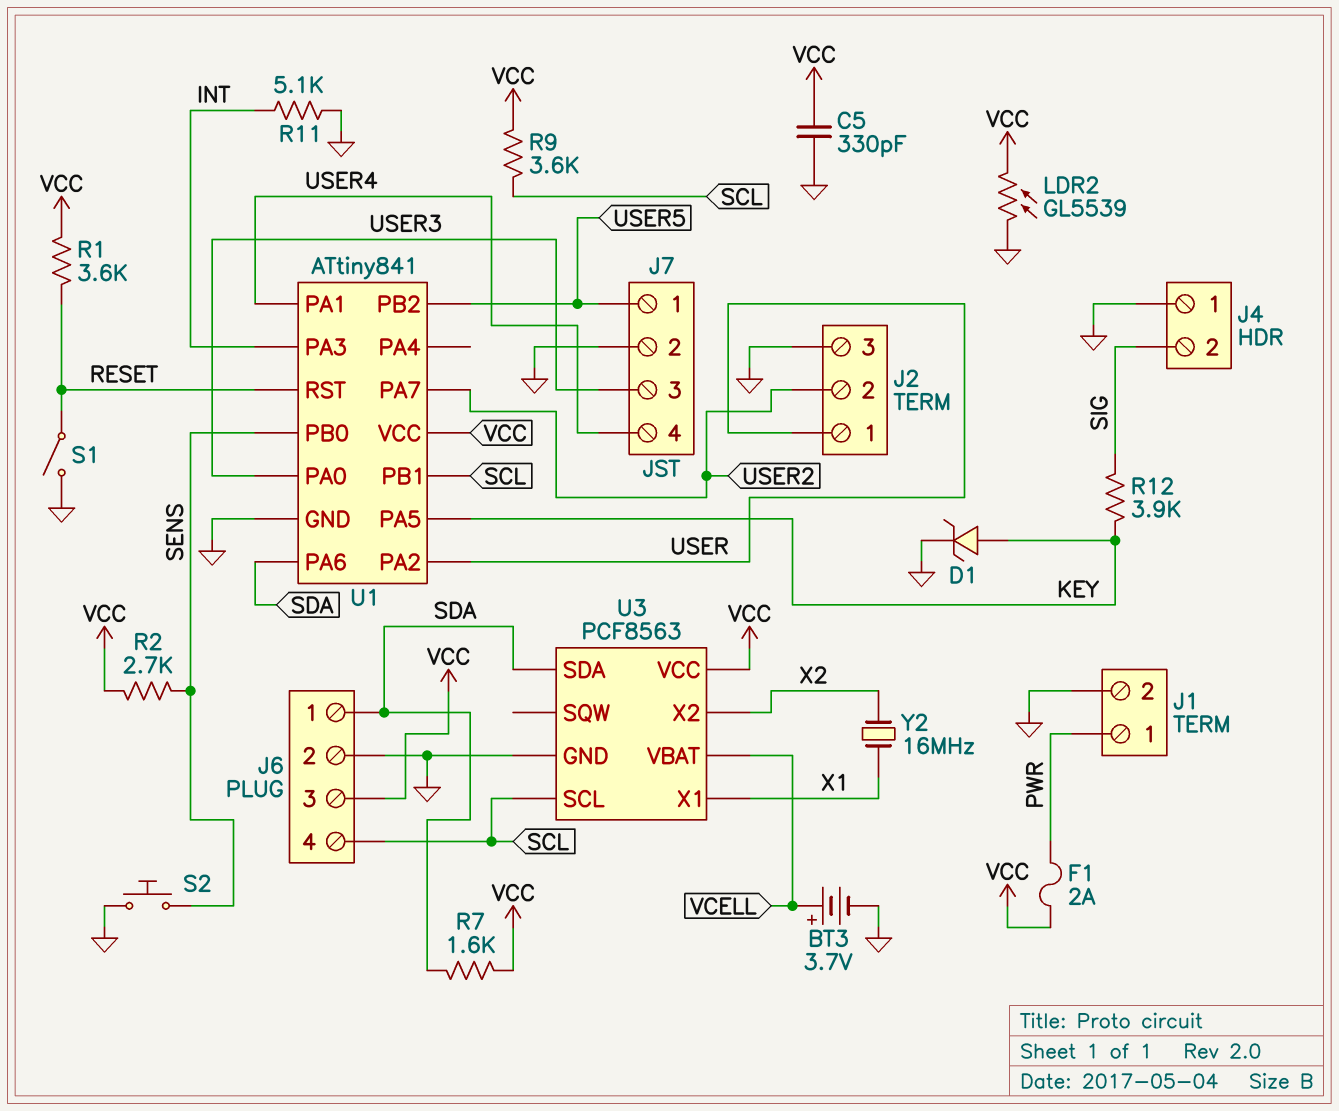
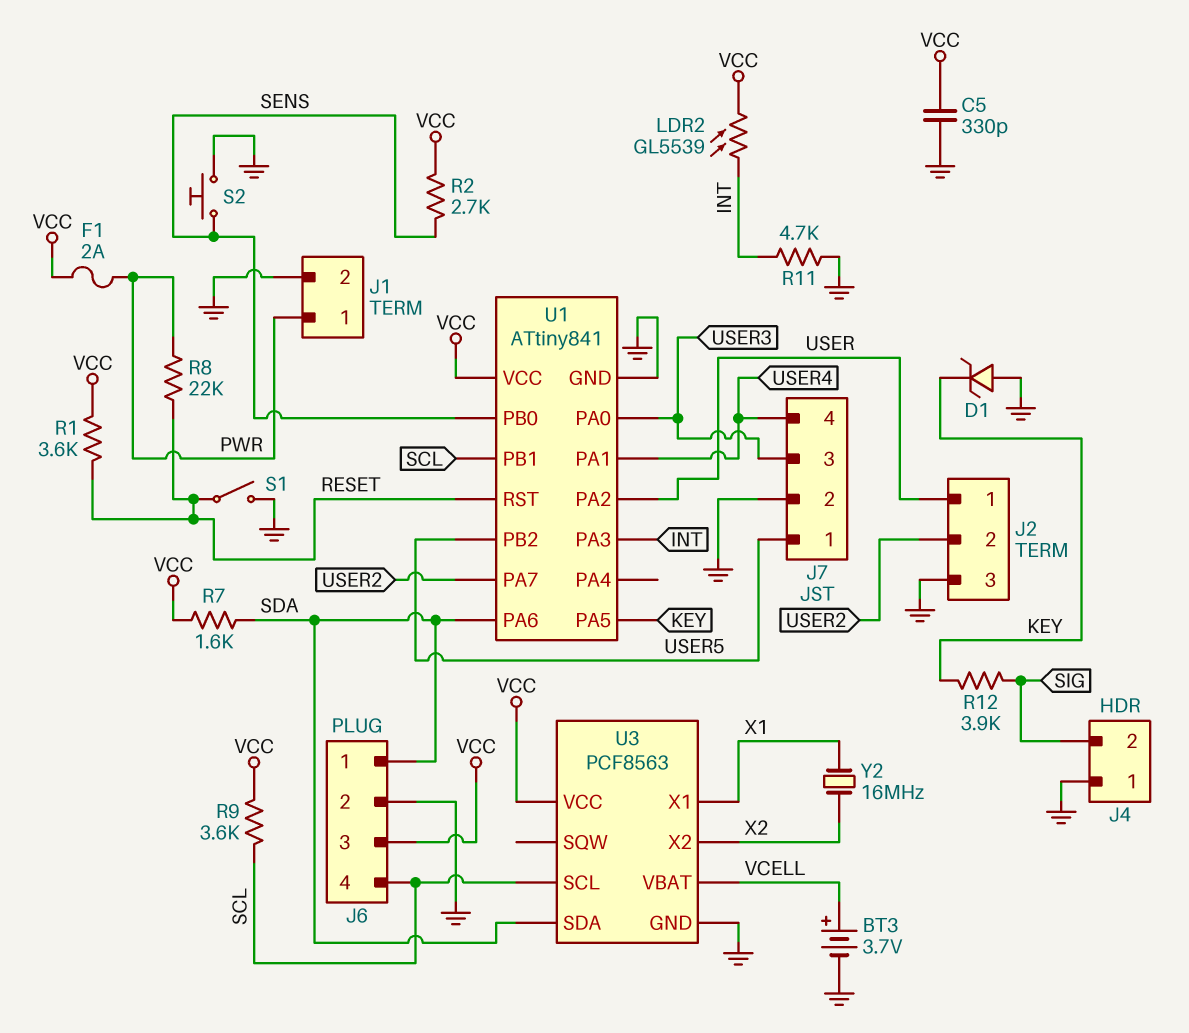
D1: zener (A KEY, K GND) -> zener (A GND, K KEY)
LDR2: GL5539 (GND, VCC) -> GL5539 (INT, VCC)
R8: none -> 22k (PWR, RESET)
R11: 5.1k (GND, INT) -> 4.7k (GND, INT)

